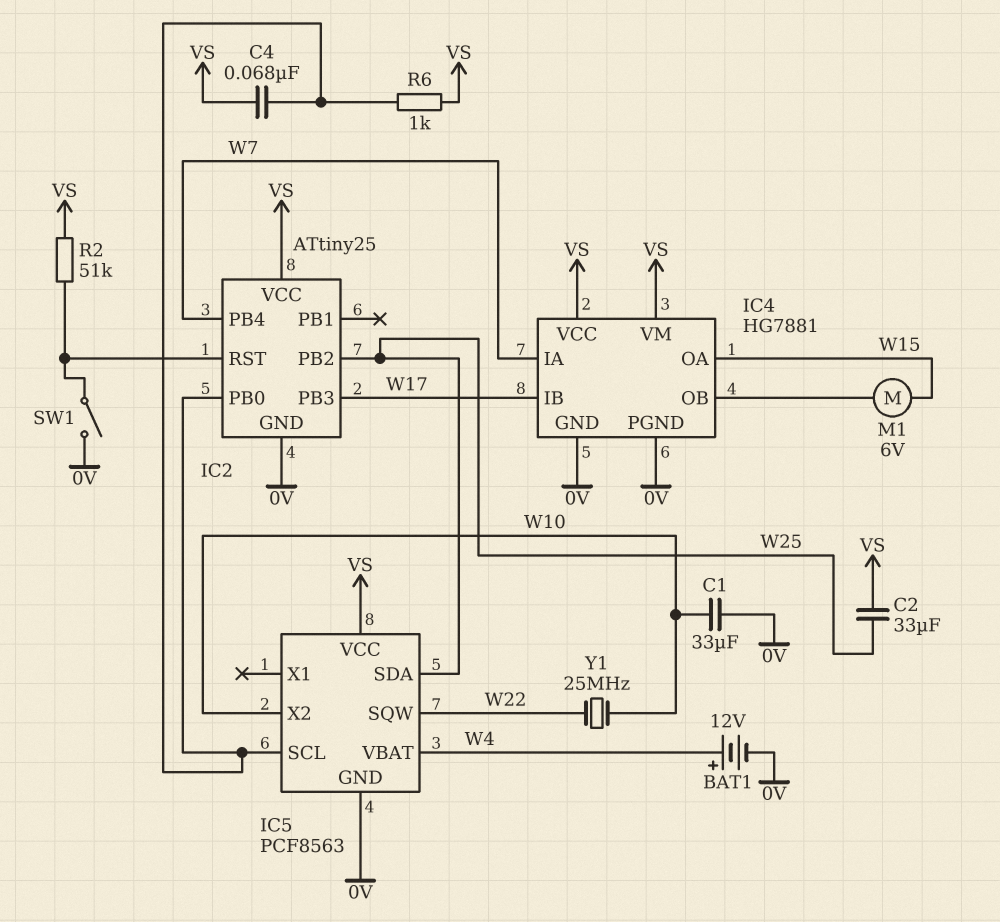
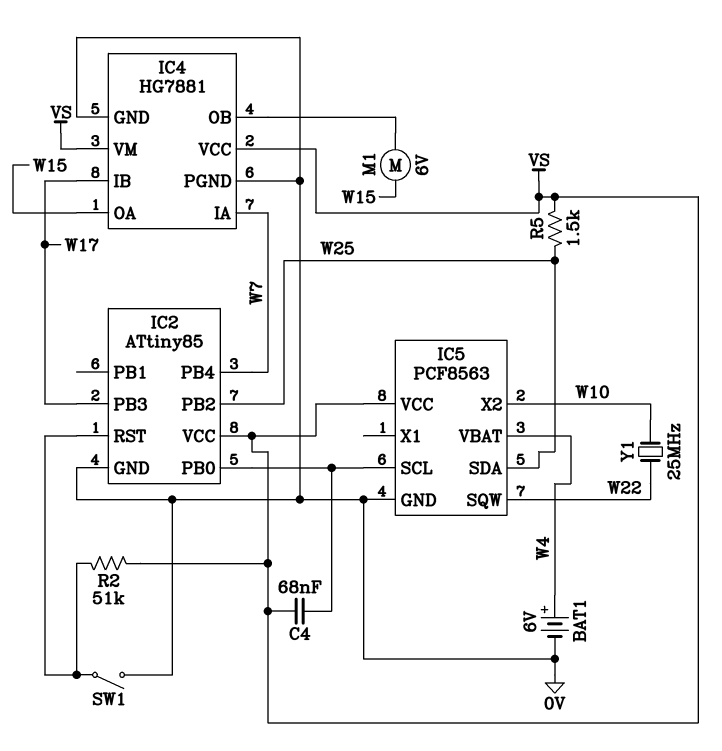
BAT1: 12V (plus W4, minus 0V) -> 6V (plus W4, minus 0V)
C1: 33uF (0V, W10) -> none
C2: 33uF (VS, W25) -> none
IC2: ATtiny25 -> ATtiny85
R5: none -> 1.5k (VS, W25)
R6: 1k (IC2/PB0, VS) -> none

